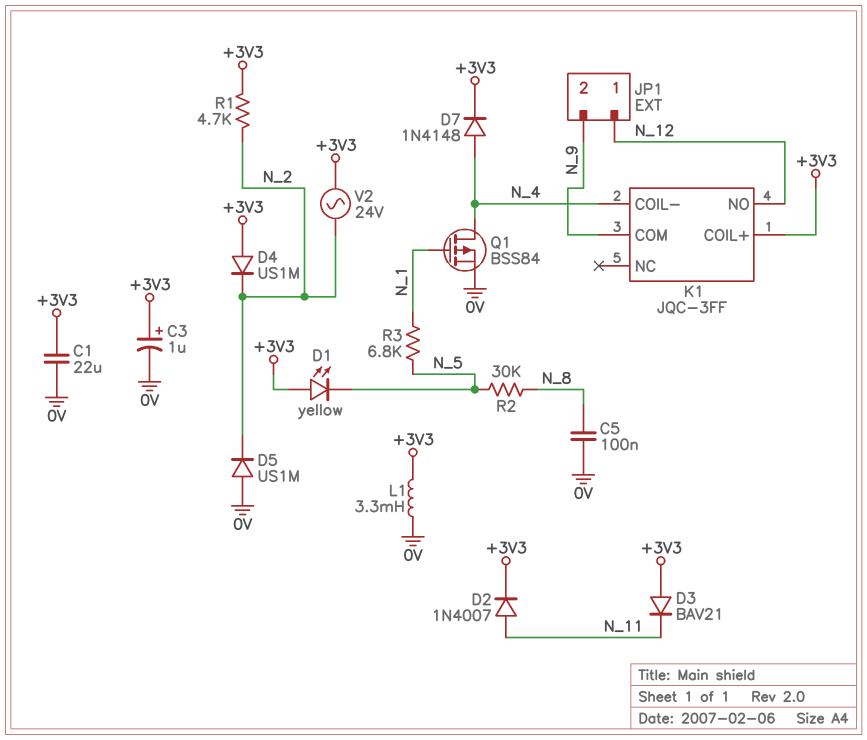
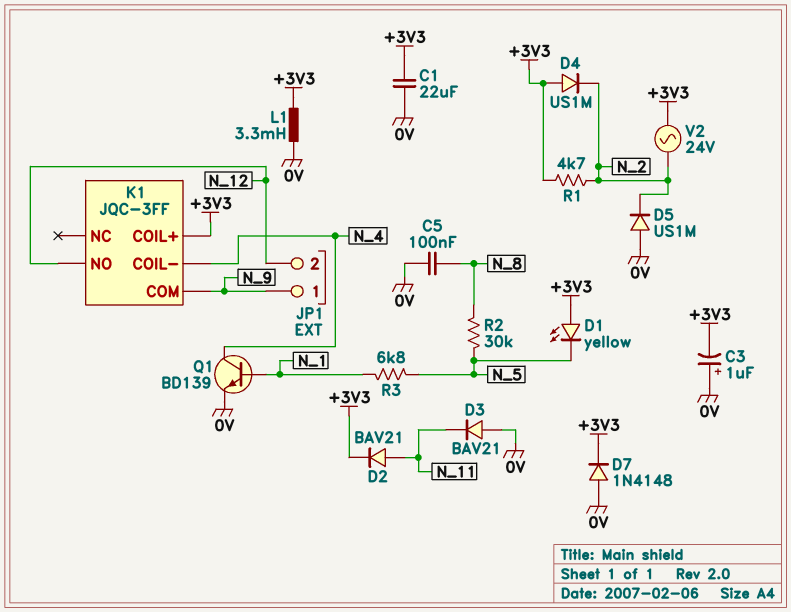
C3: 1uF (plus +3V3, minus 0V) -> 1uF (plus 0V, minus +3V3)
D2: diode 1N4007 (A N_11, K +3V3) -> diode BAV21 (A N_11, K +3V3)
D3: diode BAV21 (A +3V3, K N_11) -> diode BAV21 (A 0V, K N_11)
D7: diode 1N4148 (A N_4, K +3V3) -> diode 1N4148 (A 0V, K +3V3)
JP1 pin 1: N_12 -> N_9
JP1 pin 2: N_9 -> N_12
Q1: PMOS BSS84 (G N_1, D N_4, S 0V) -> NPN BD139 (B N_1, C N_4, E 0V)

